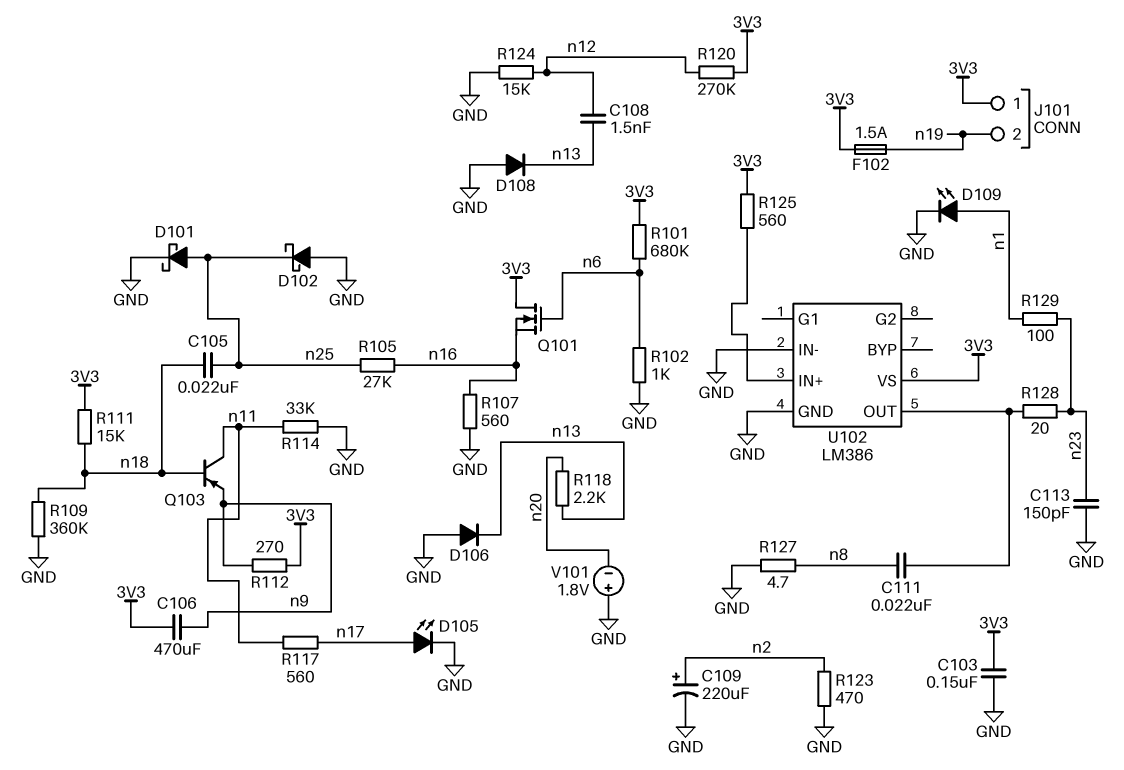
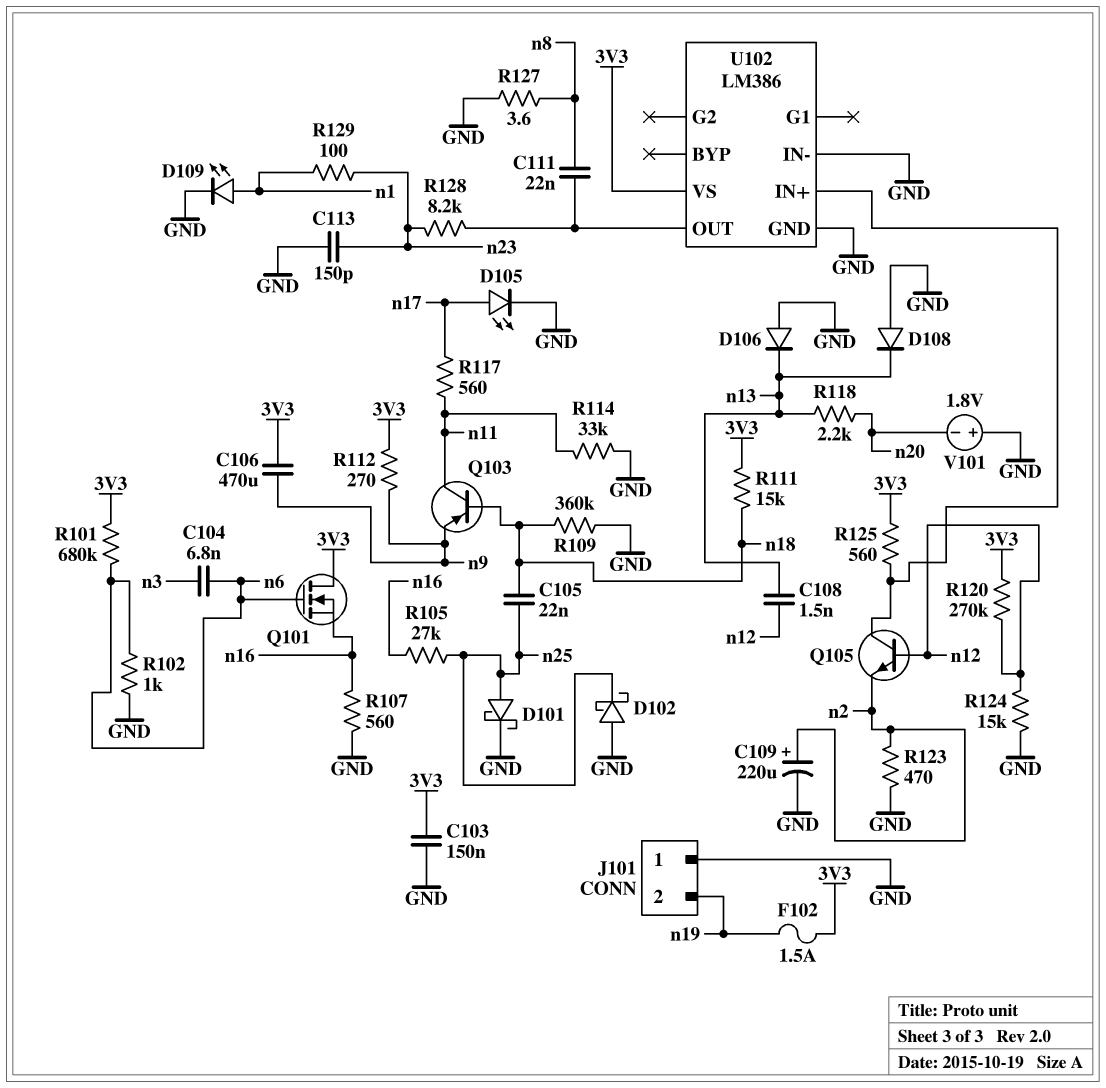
C104: none -> 6.8nF (n3, n6)
J101 pin 1: 3V3 -> GND
Q105: none -> NPN (B n12, C U102/IN+, E n2)
R127: 4.7 (GND, n8) -> 3.6 (GND, n8)
R128: 20 (U102/OUT, n23) -> 8.2k (U102/OUT, n23)

